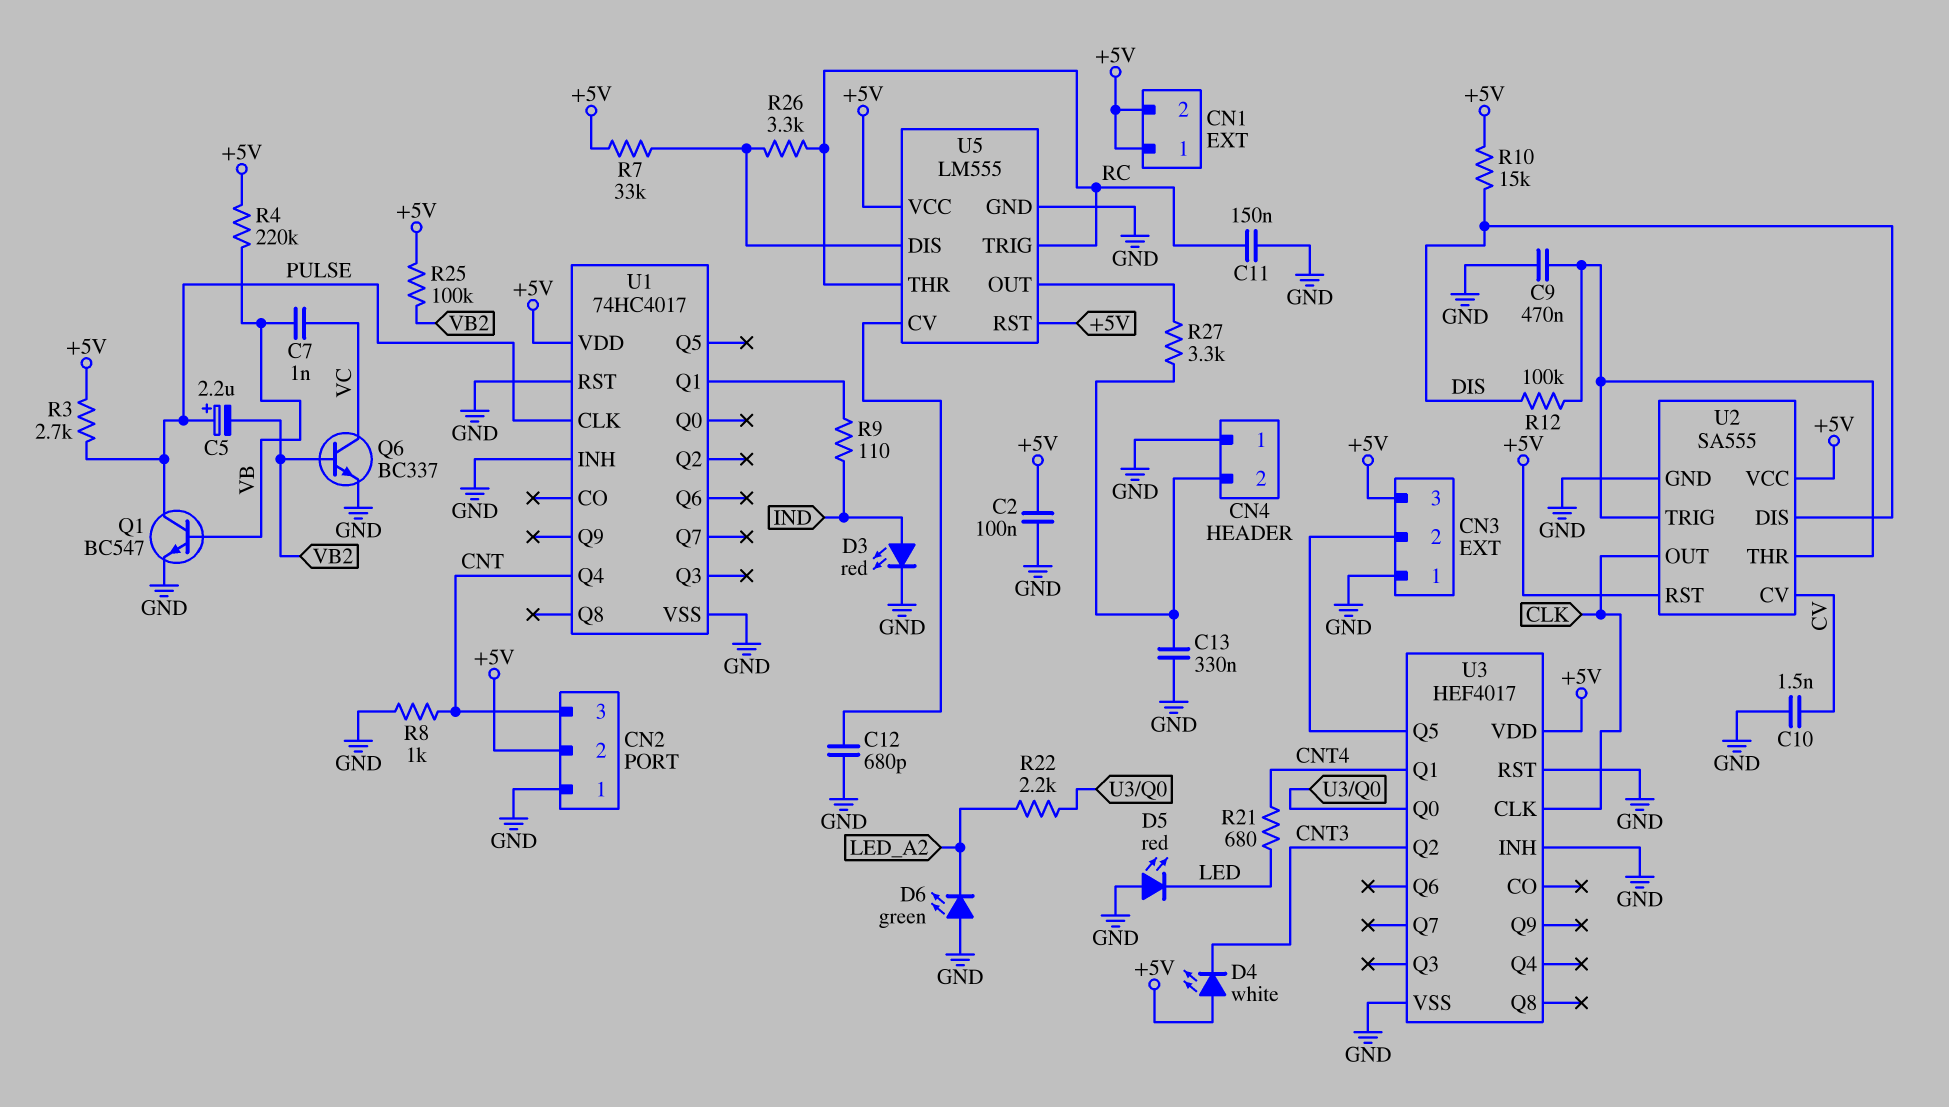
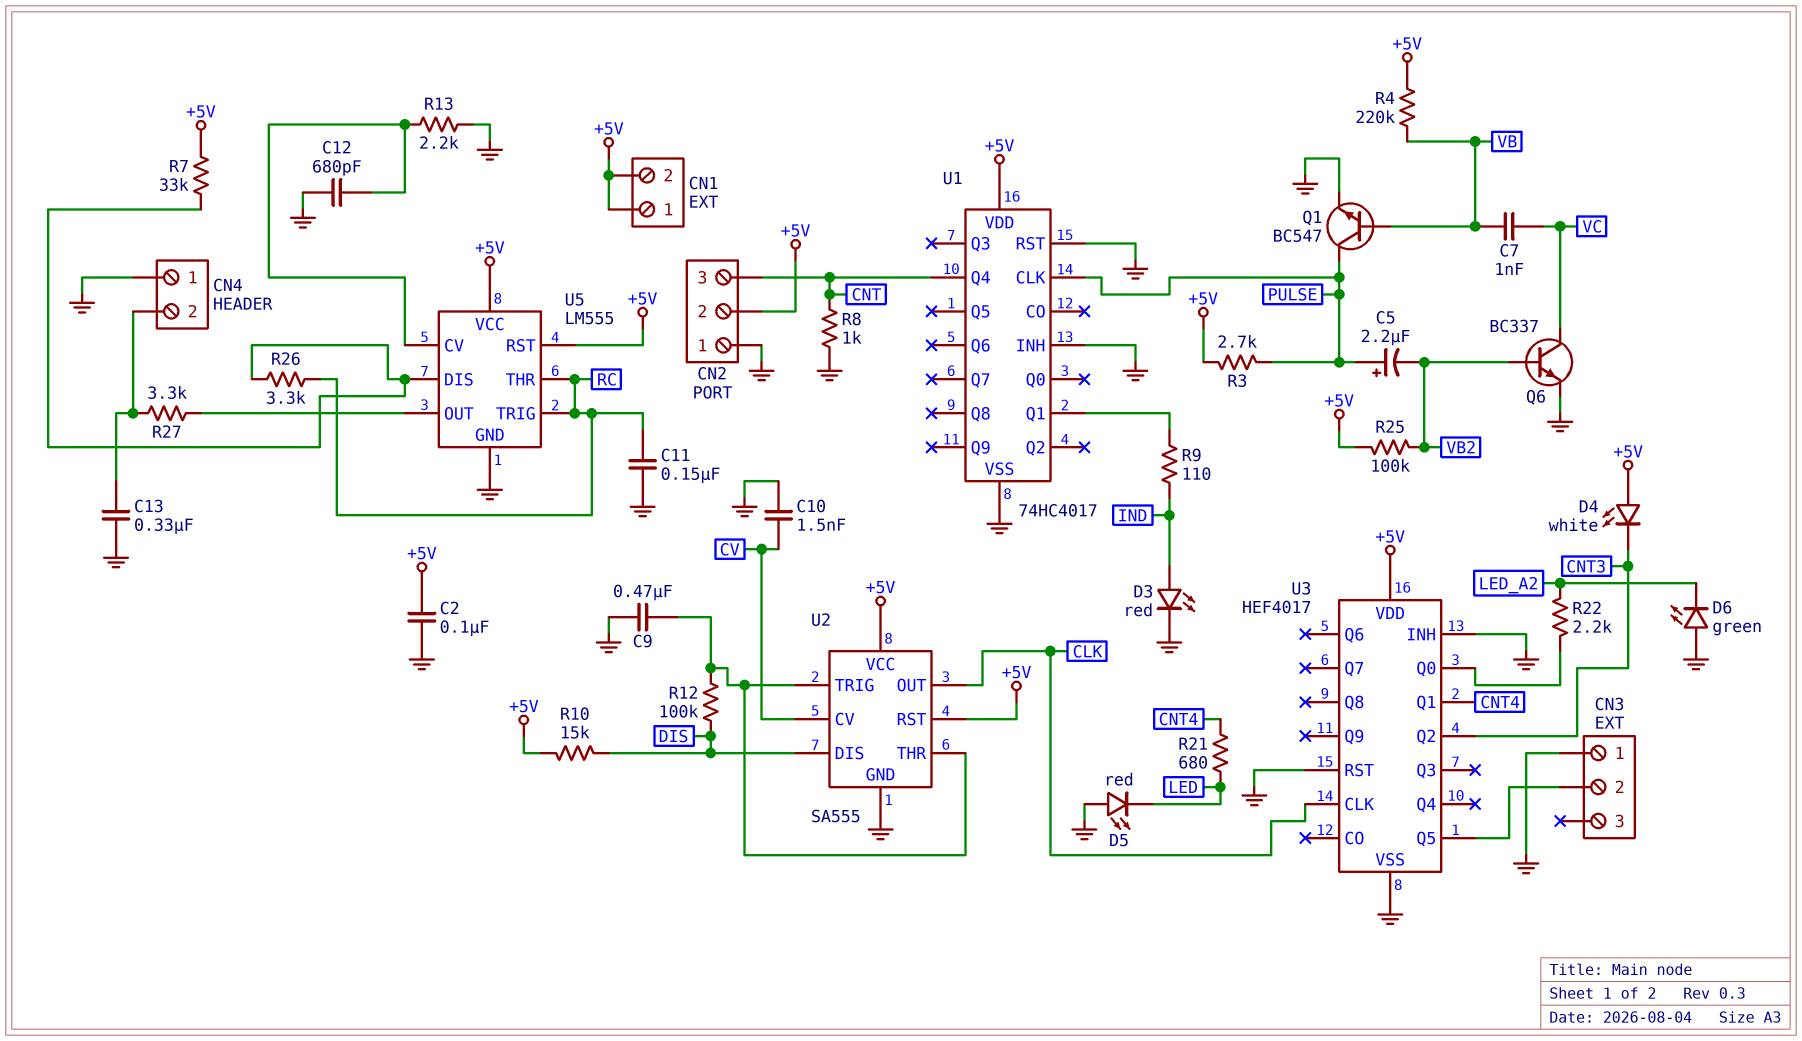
CN3 pin 3: +5V -> none
R13: none -> 2.2k (GND, U5/CV)

